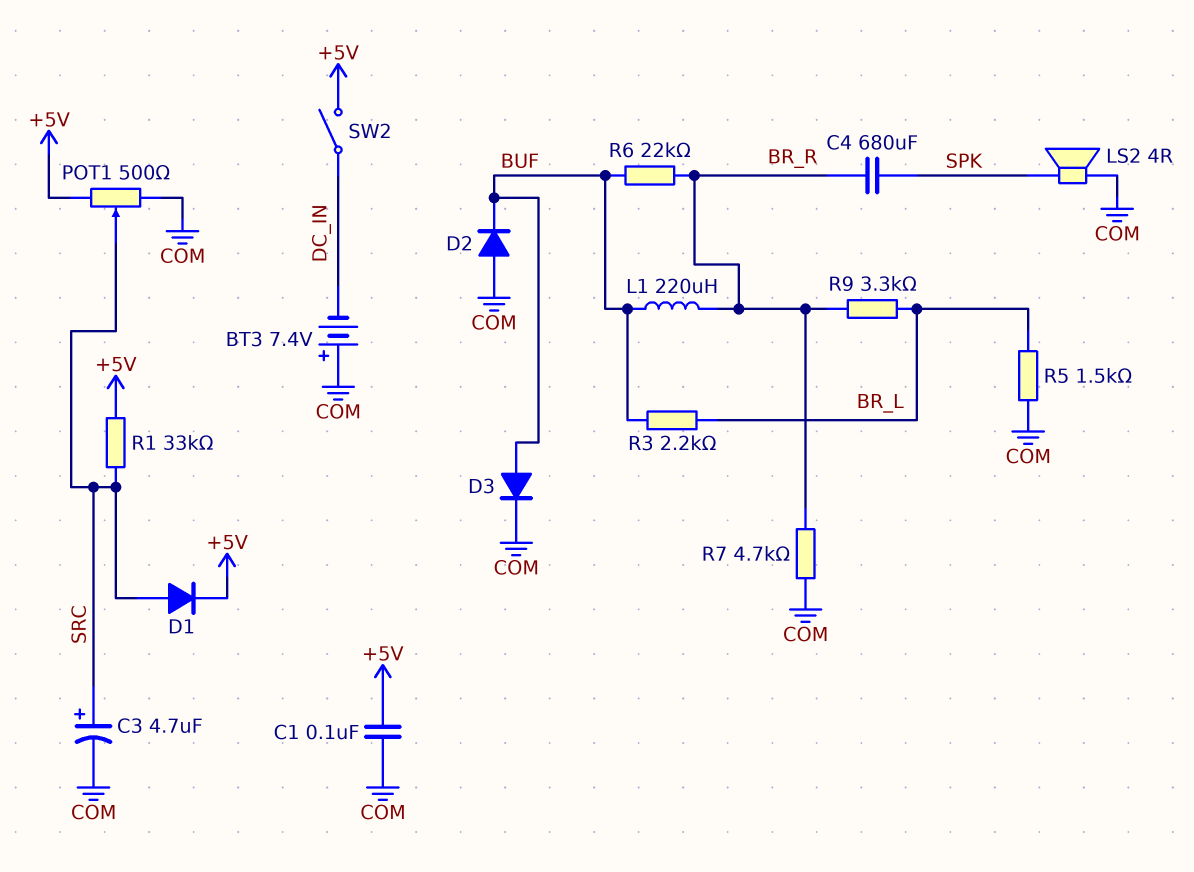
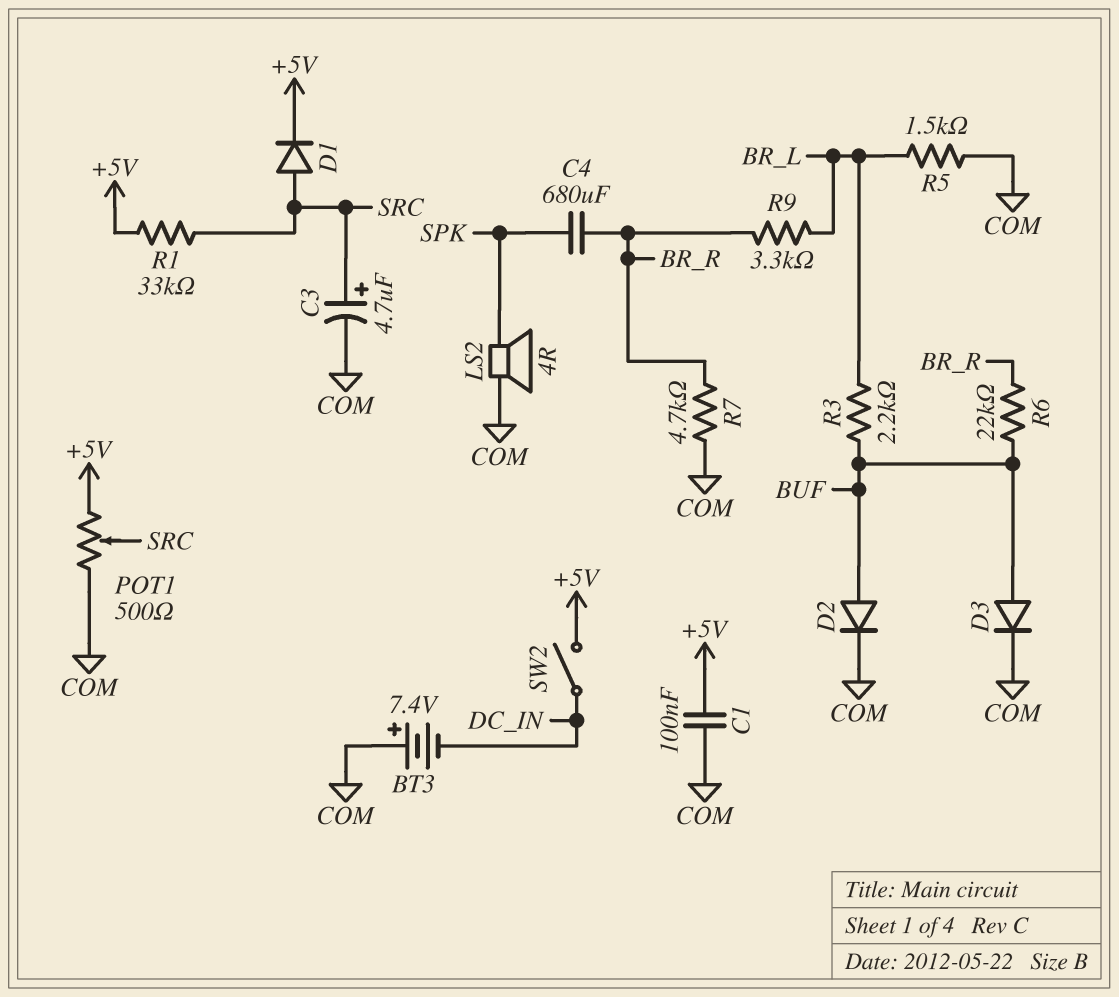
D2: diode (A COM, K BUF) -> diode (A BUF, K COM)
L1: 220uH (BR_R, BUF) -> none

